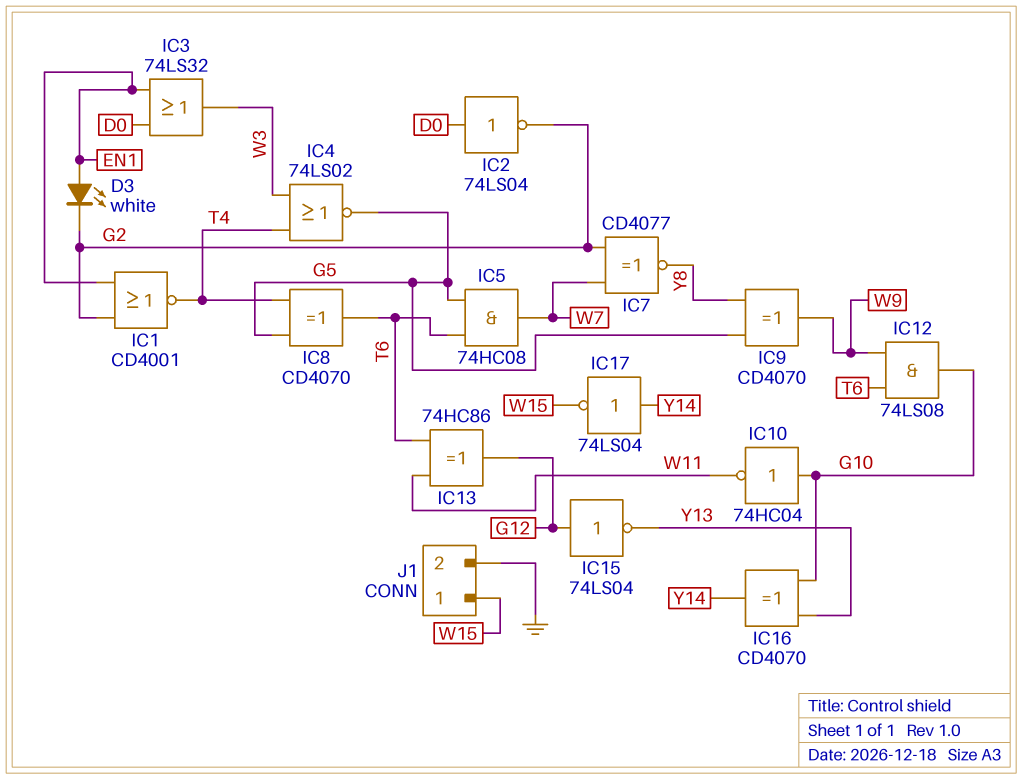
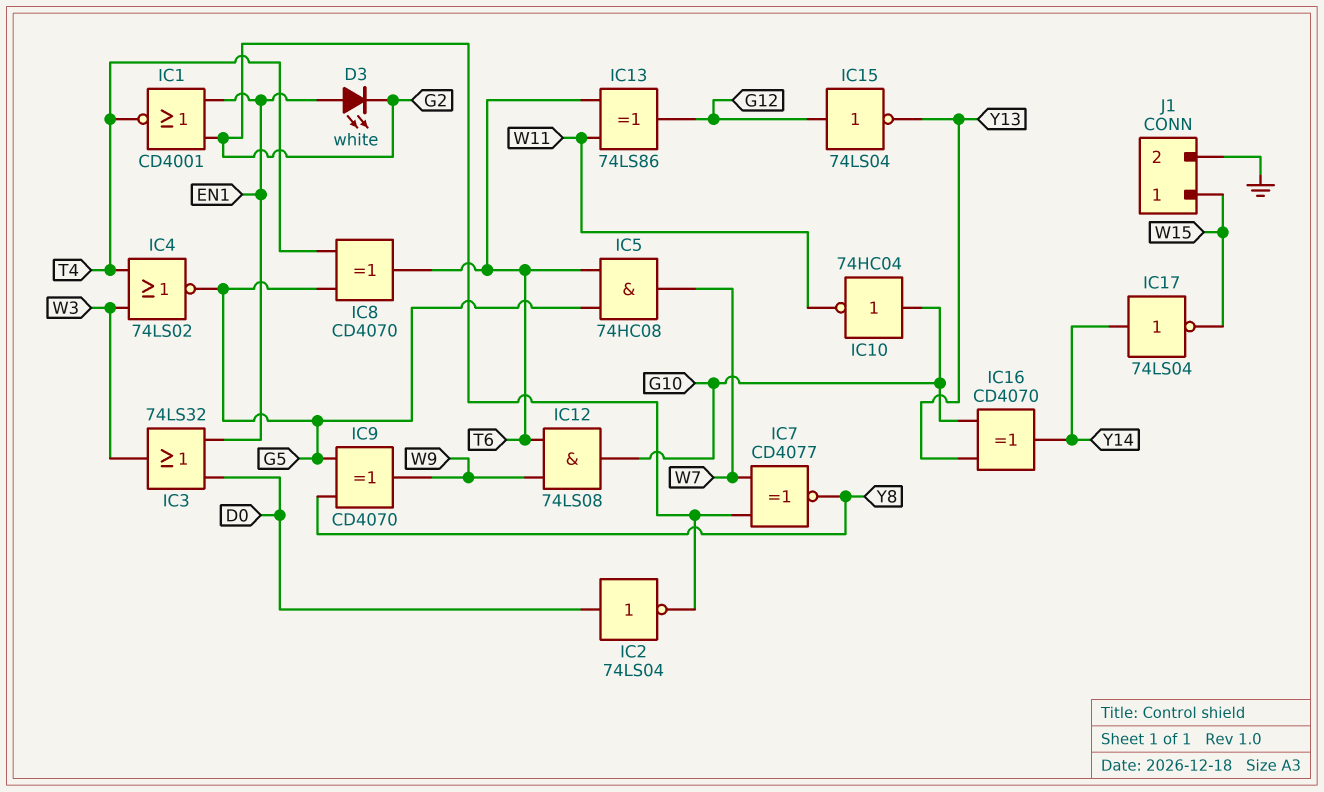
IC13: XOR 74HC86 (in T6, in W11, out G12) -> XOR 74LS86 (in T6, in W11, out G12)

